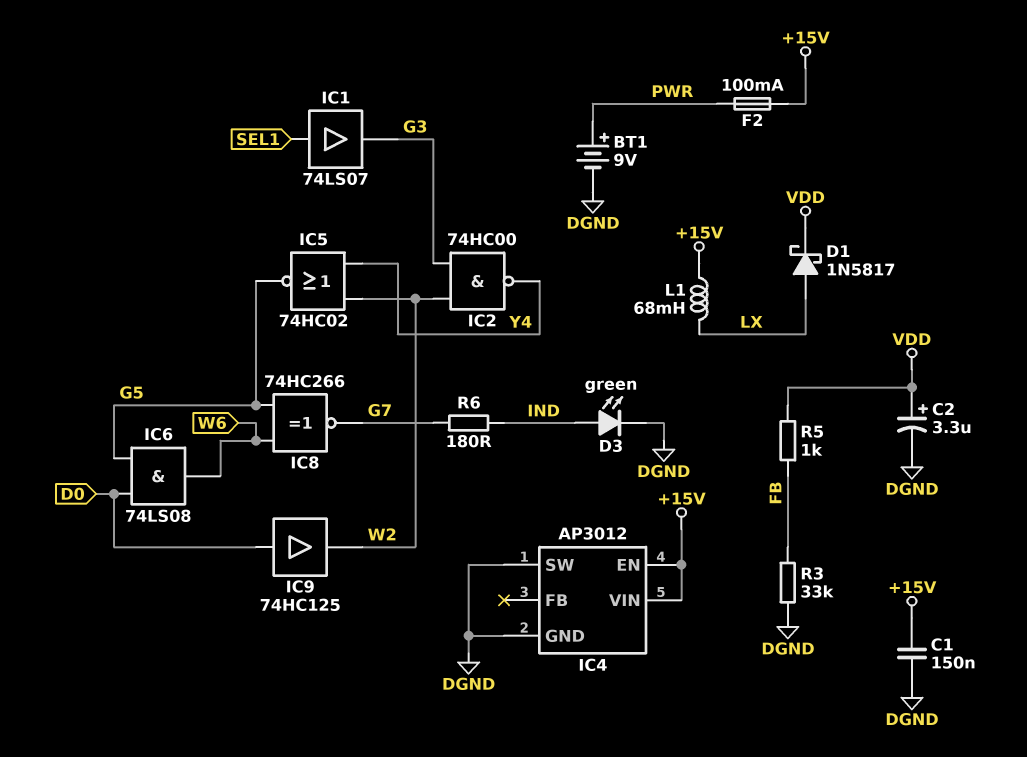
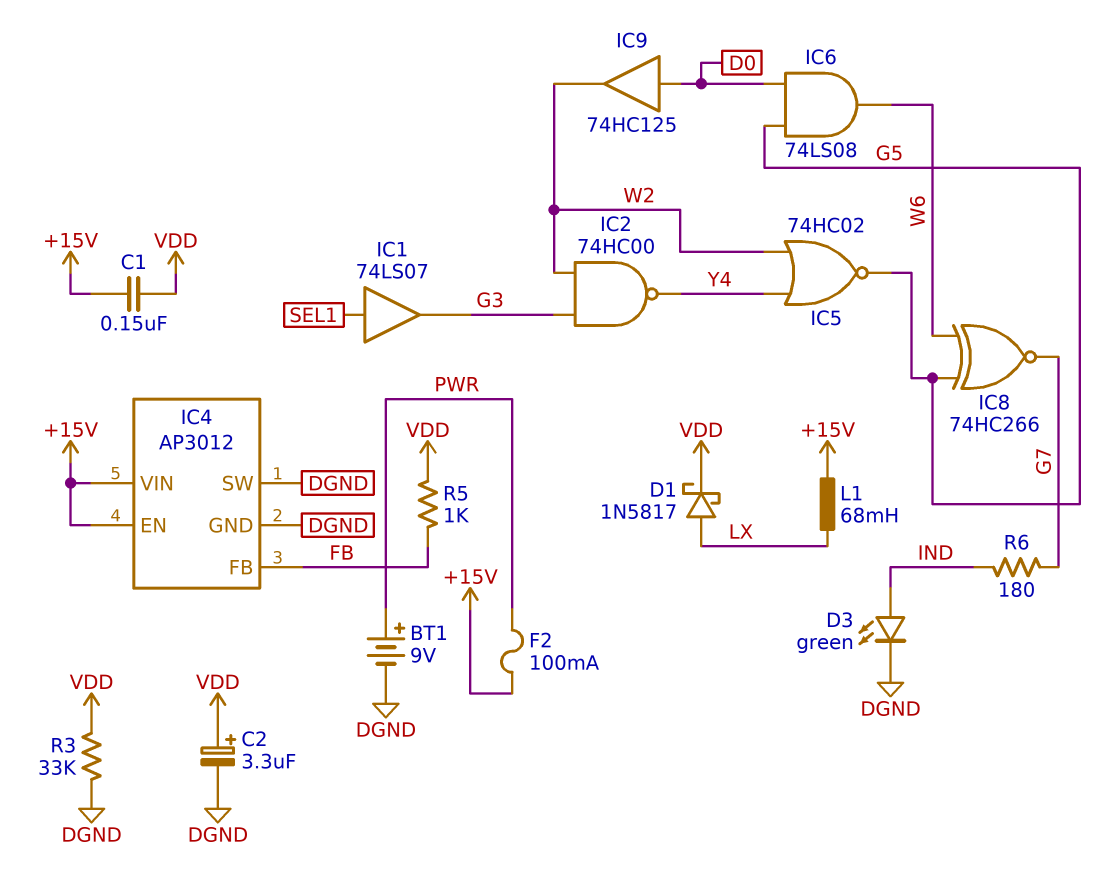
C1: 150nF (+15V, DGND) -> 150nF (+15V, VDD)
IC4 pin FB: none -> FB
R3: 33k (DGND, FB) -> 33k (DGND, VDD)

